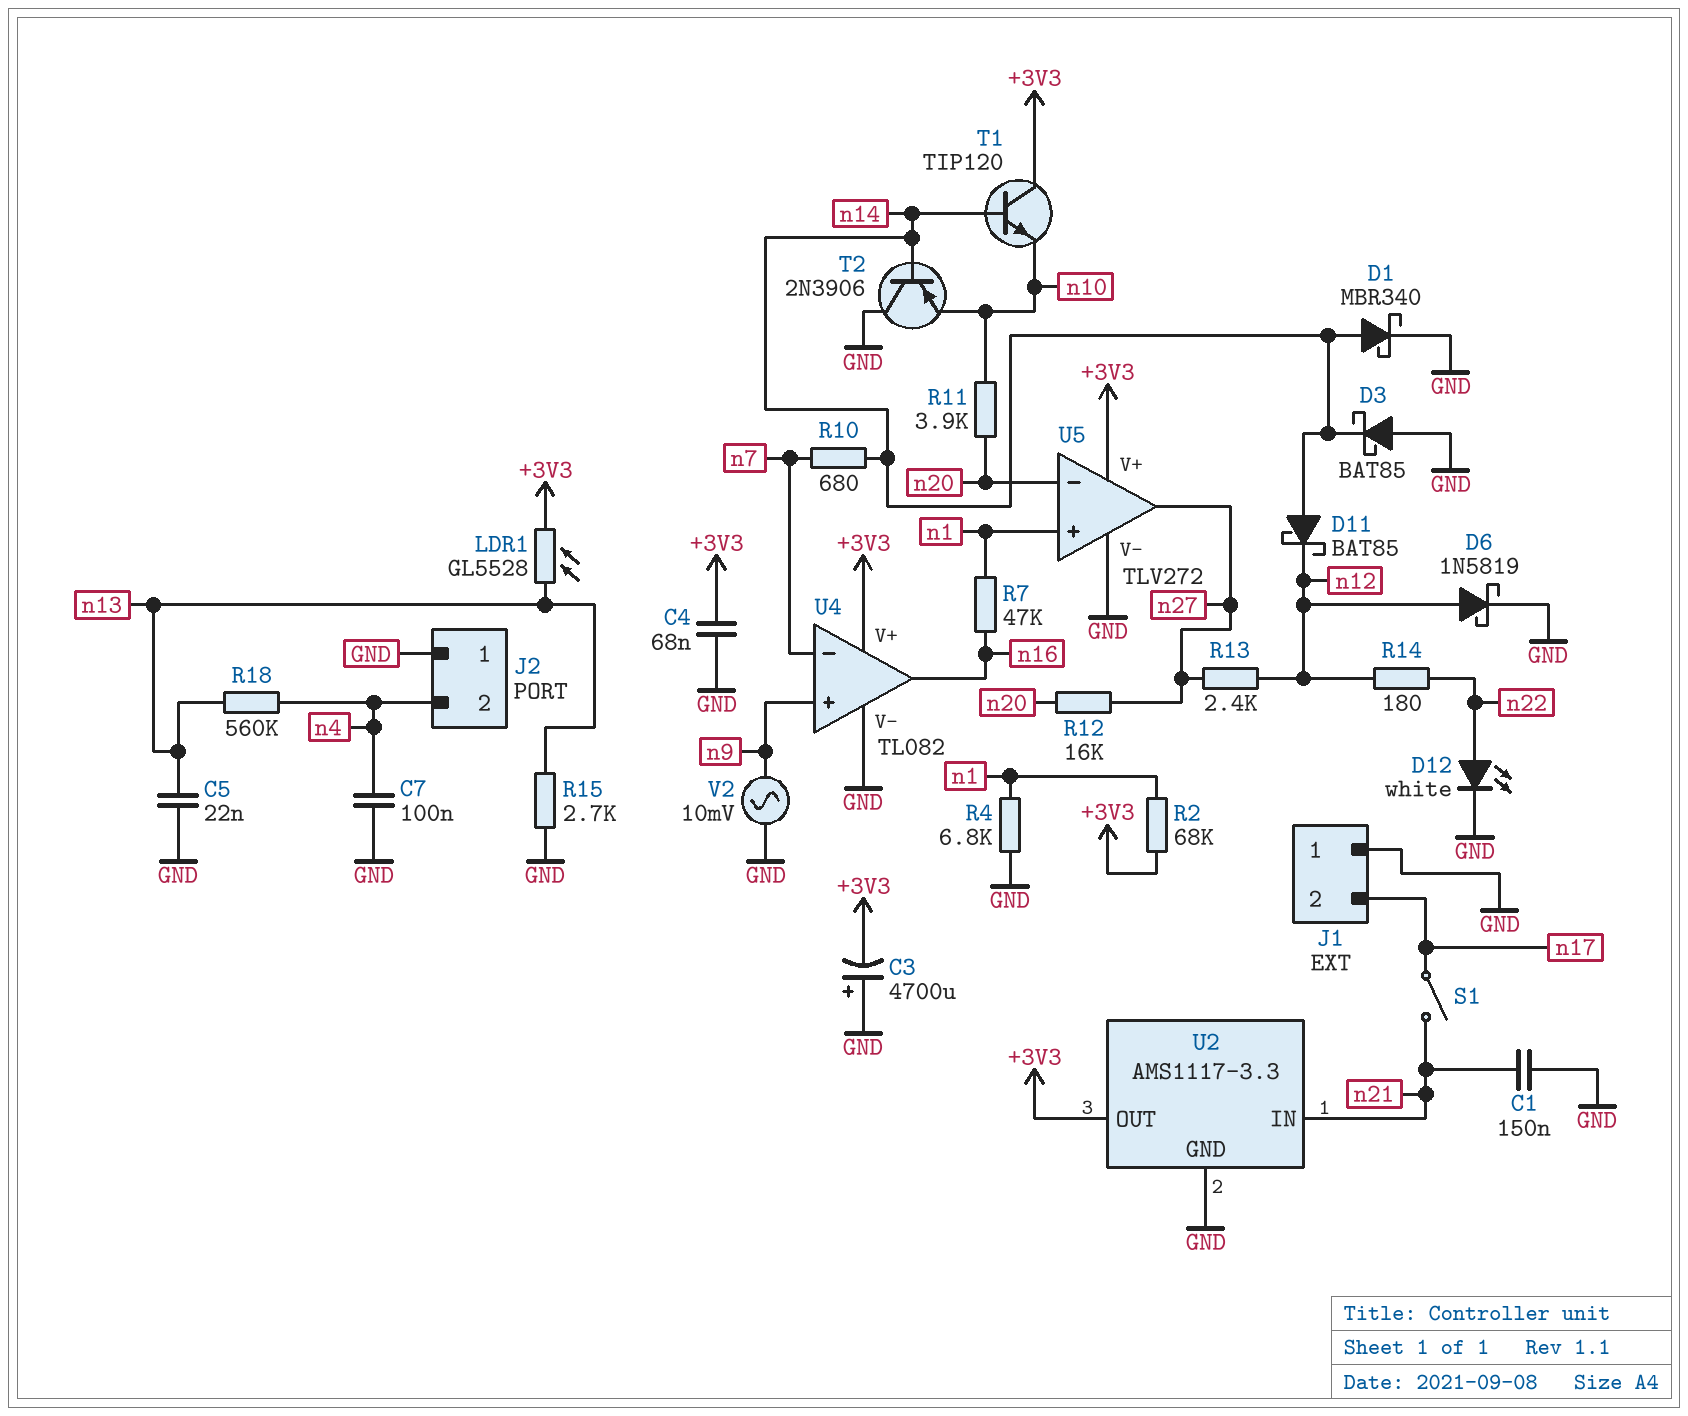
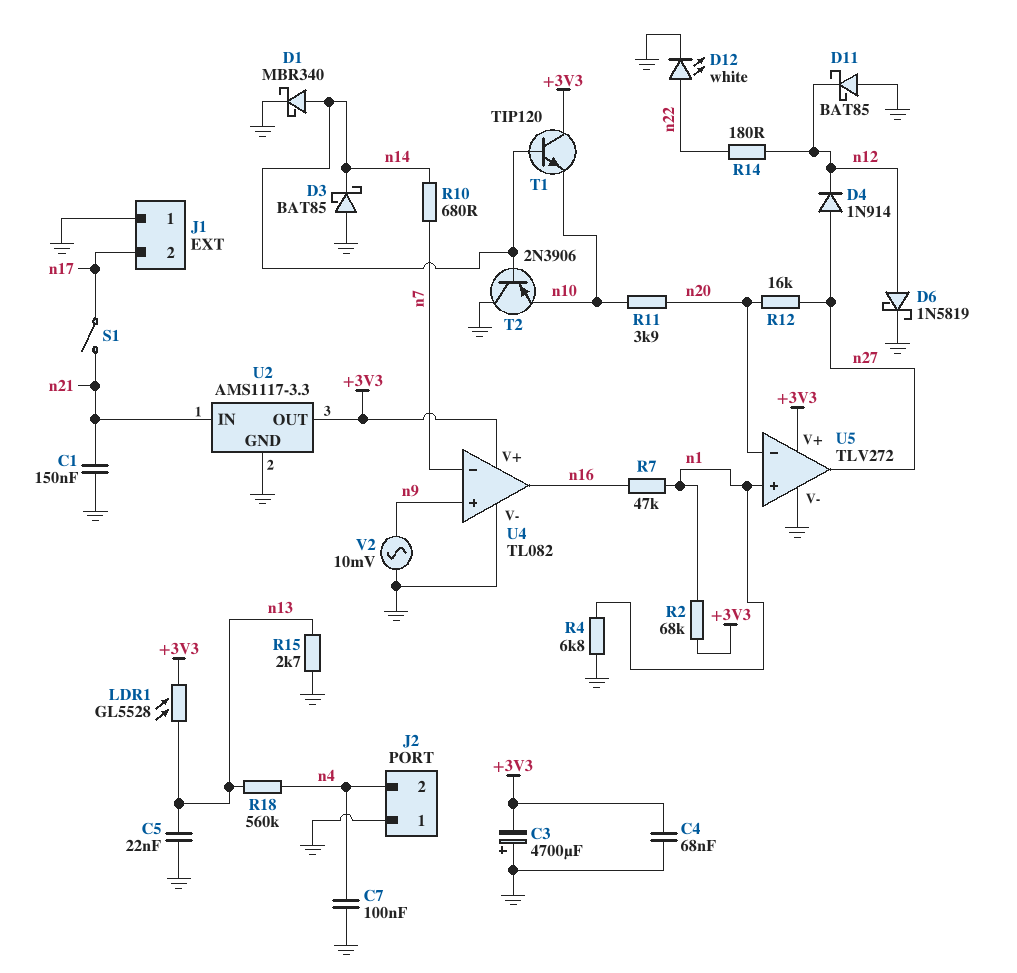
D4: none -> diode 1N914 (A n27, K n12)
D11: schottky BAT85 (A n14, K n12) -> schottky BAT85 (A GND, K n12)
R13: 2.4k (n12, n27) -> none

